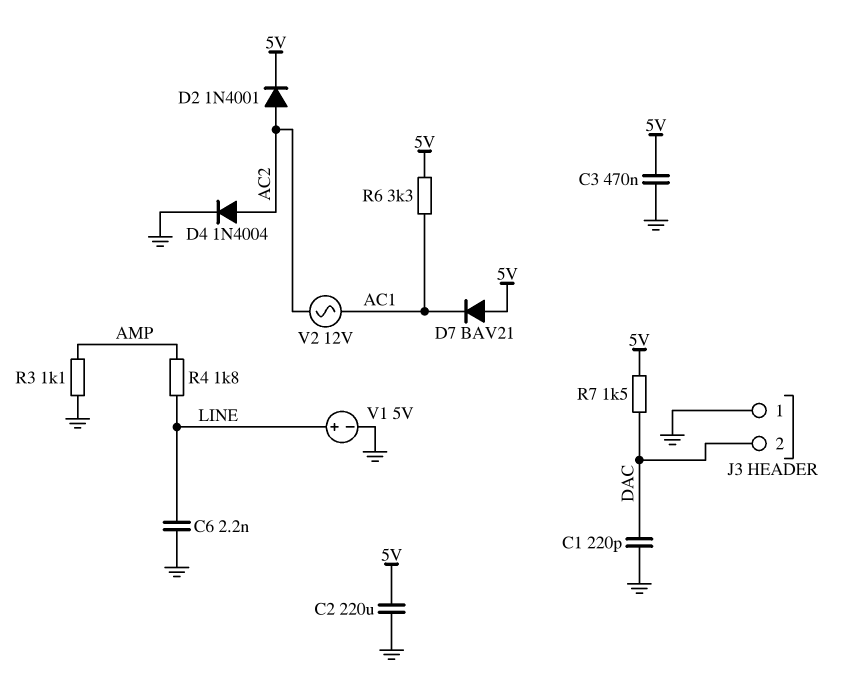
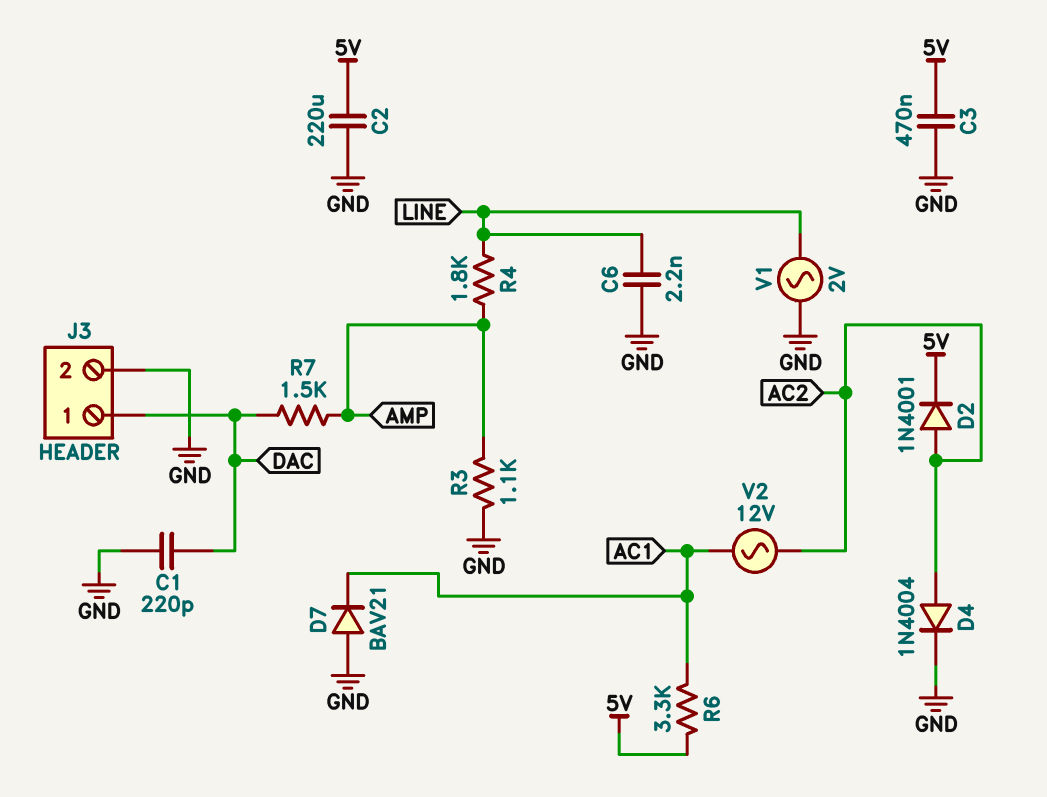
D7: diode BAV21 (A 5V, K AC1) -> diode BAV21 (A GND, K AC1)
J3 pin 1: GND -> DAC
J3 pin 2: DAC -> GND
R7: 1.5k (5V, DAC) -> 1.5k (AMP, DAC)
V1: 5V (plus LINE, minus GND) -> AC 2V (GND, LINE)

